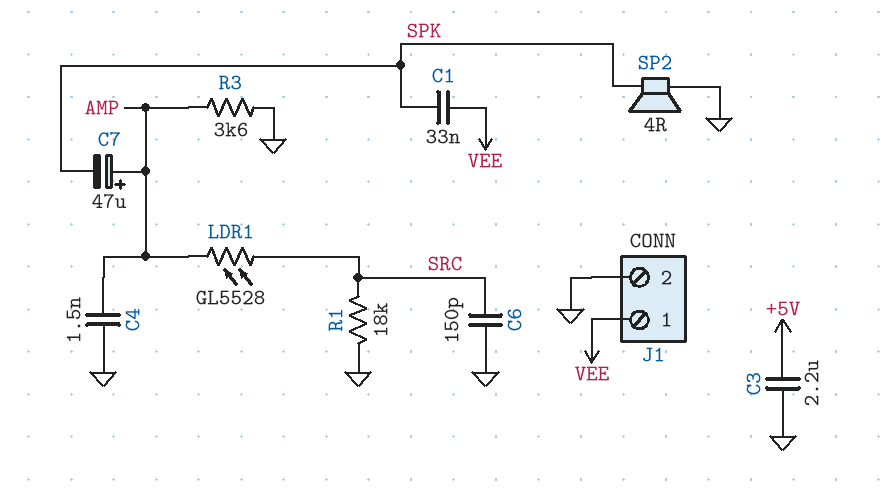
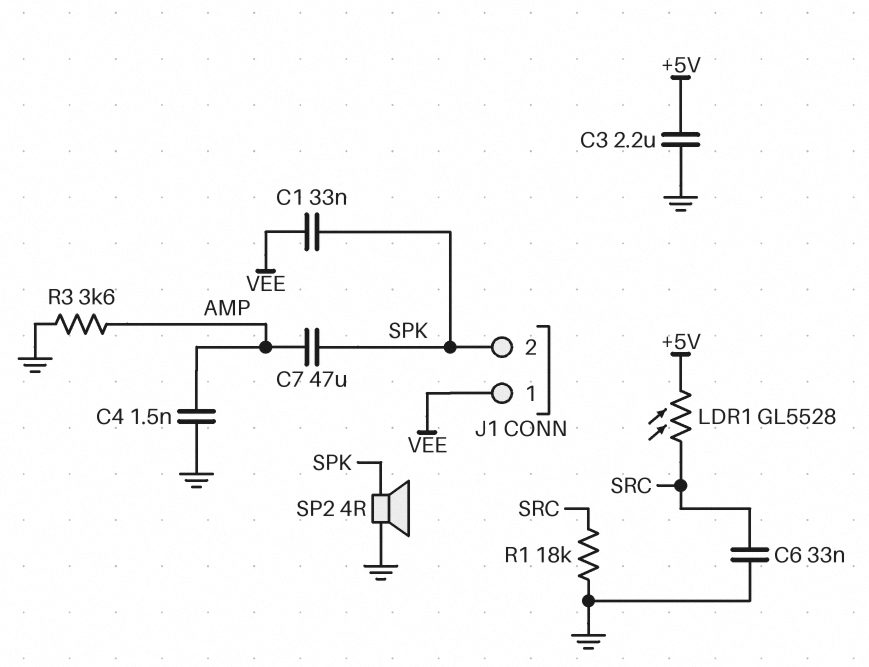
C6: 150pF (GND, SRC) -> 33nF (GND, SRC)
C7: 47uF (plus AMP, minus SPK) -> 47uF (AMP, SPK)
J1 pin 2: GND -> SPK
LDR1: GL5528 (AMP, SRC) -> GL5528 (+5V, SRC)

